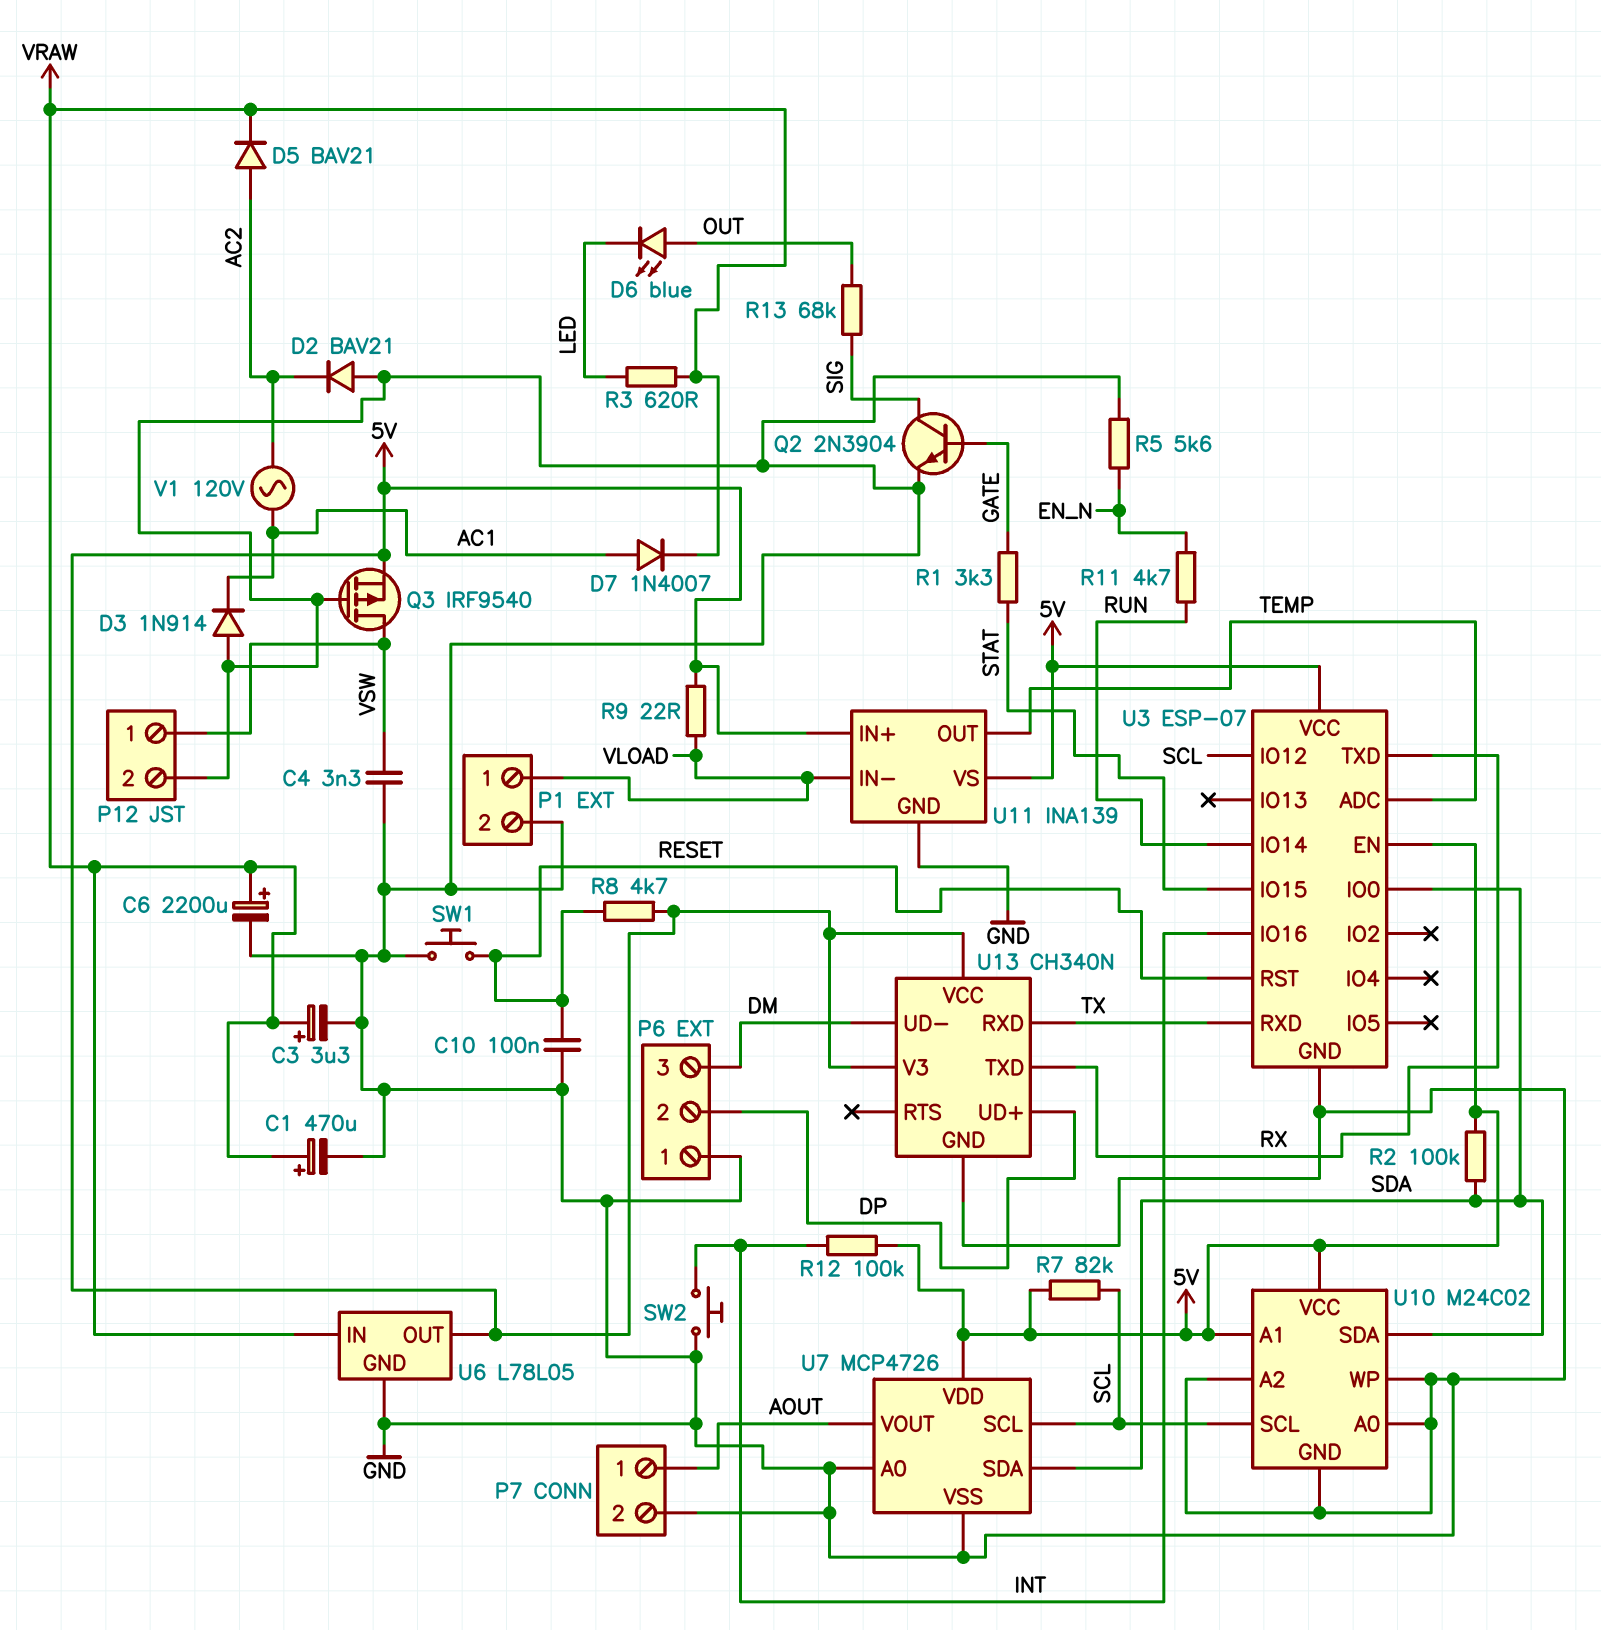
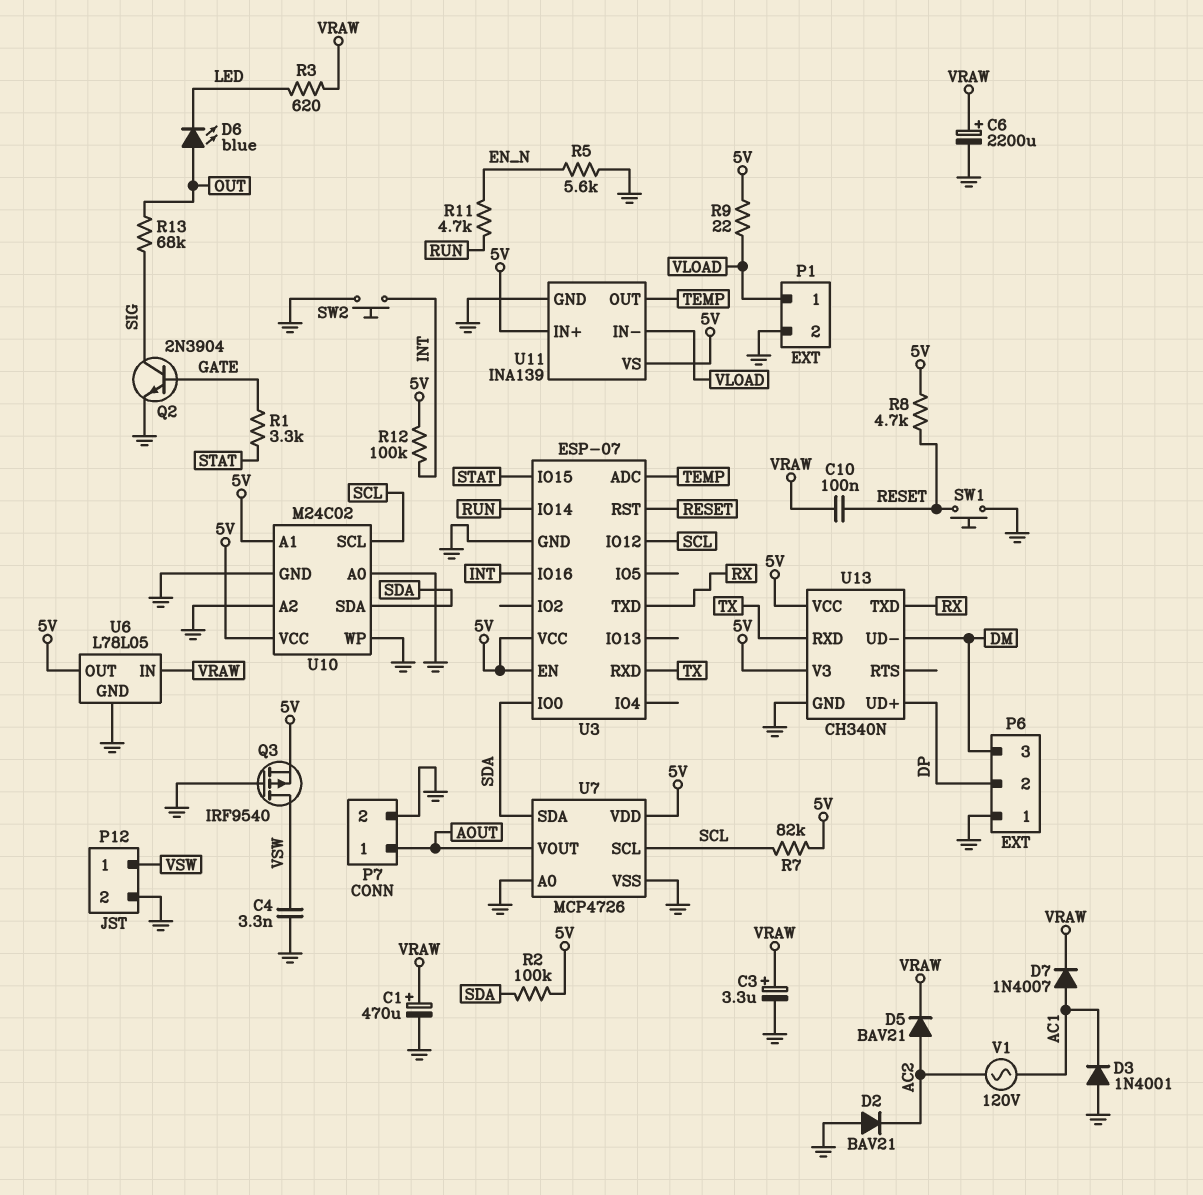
C10: 100nF (GND, RESET) -> 100nF (RESET, VRAW)
D3: diode 1N914 (A GND, K AC1) -> diode 1N4001 (A GND, K AC1)

